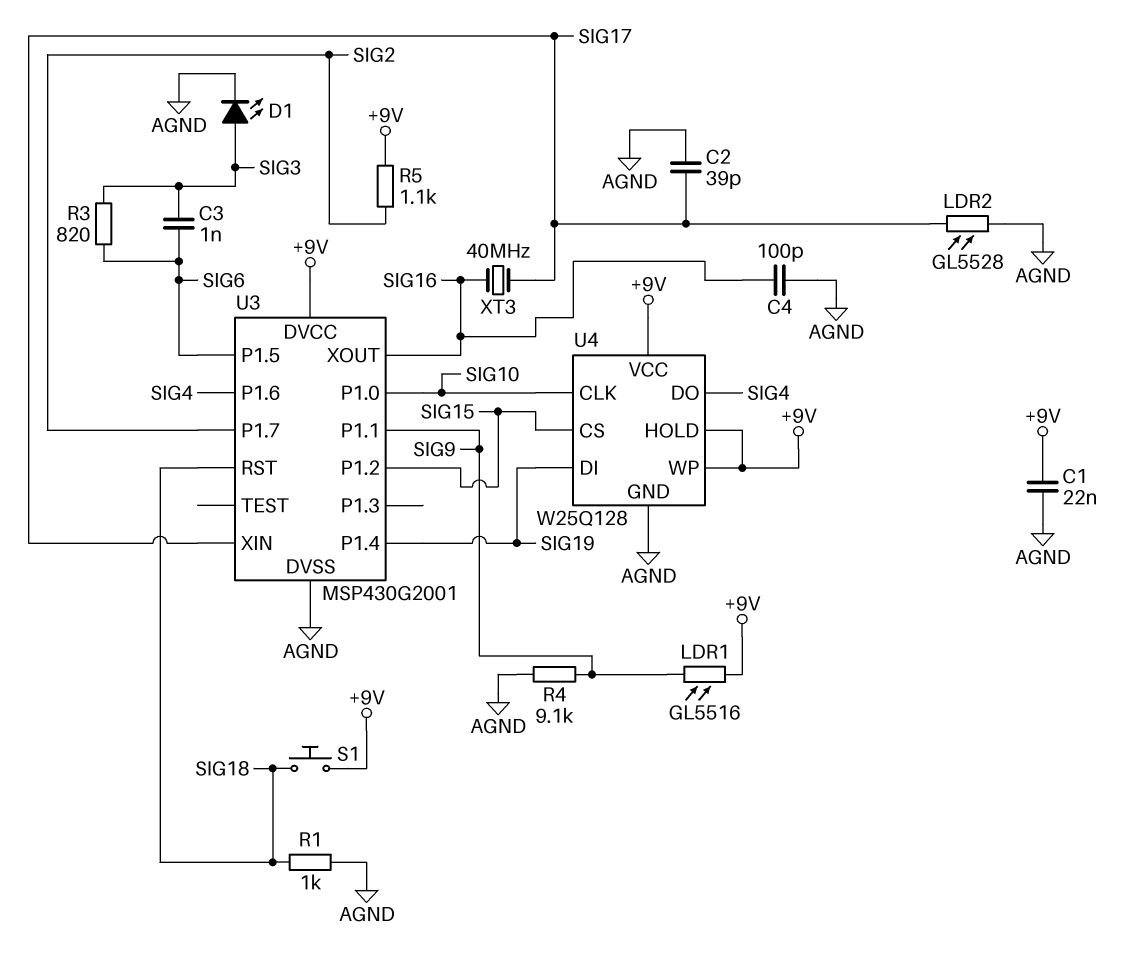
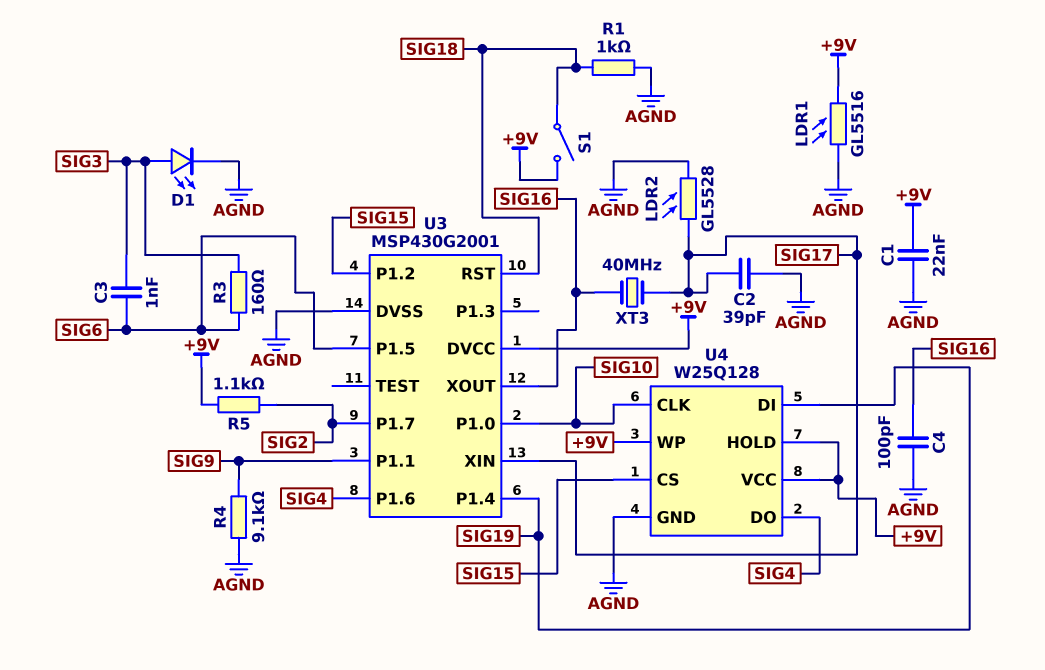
LDR1: GL5516 (+9V, SIG9) -> GL5516 (+9V, AGND)
R3: 820 (SIG3, SIG6) -> 160 (SIG3, SIG6)
S1: button (+9V, SIG18) -> switch (+9V, SIG18)

